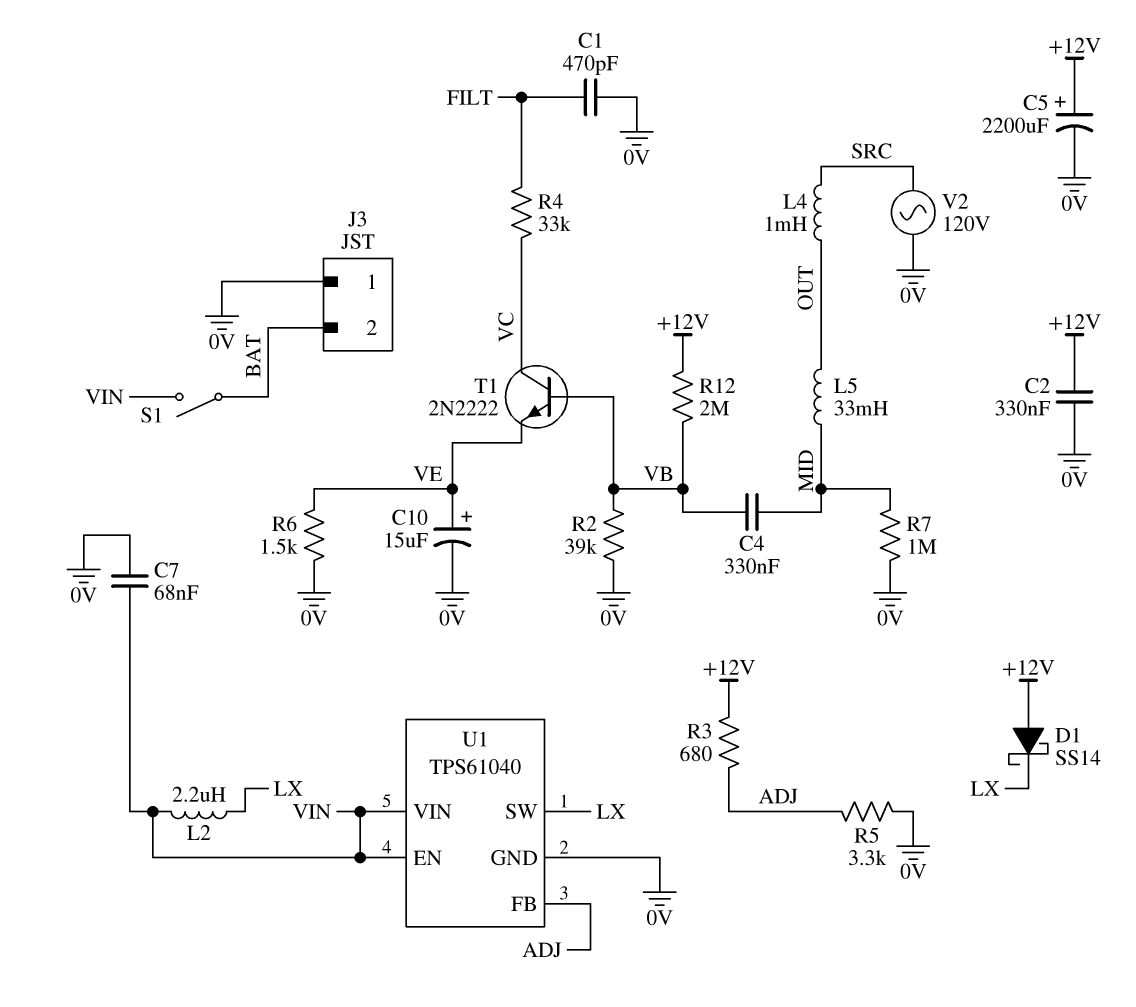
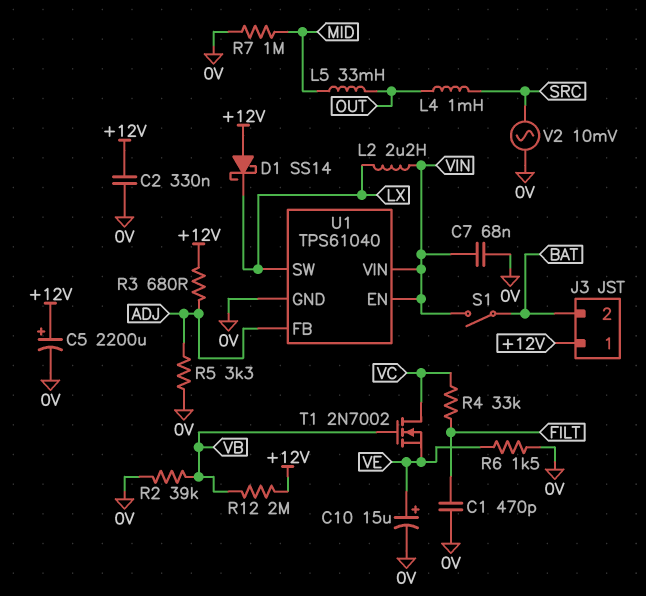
C4: 330nF (MID, VB) -> none
J3 pin 1: 0V -> +12V
T1: NPN 2N2222 (B VB, C VC, E VE) -> NMOS 2N7002 (G VB, D VC, S VE)
V2: AC 120V (0V, SRC) -> AC 10mV (0V, SRC)

